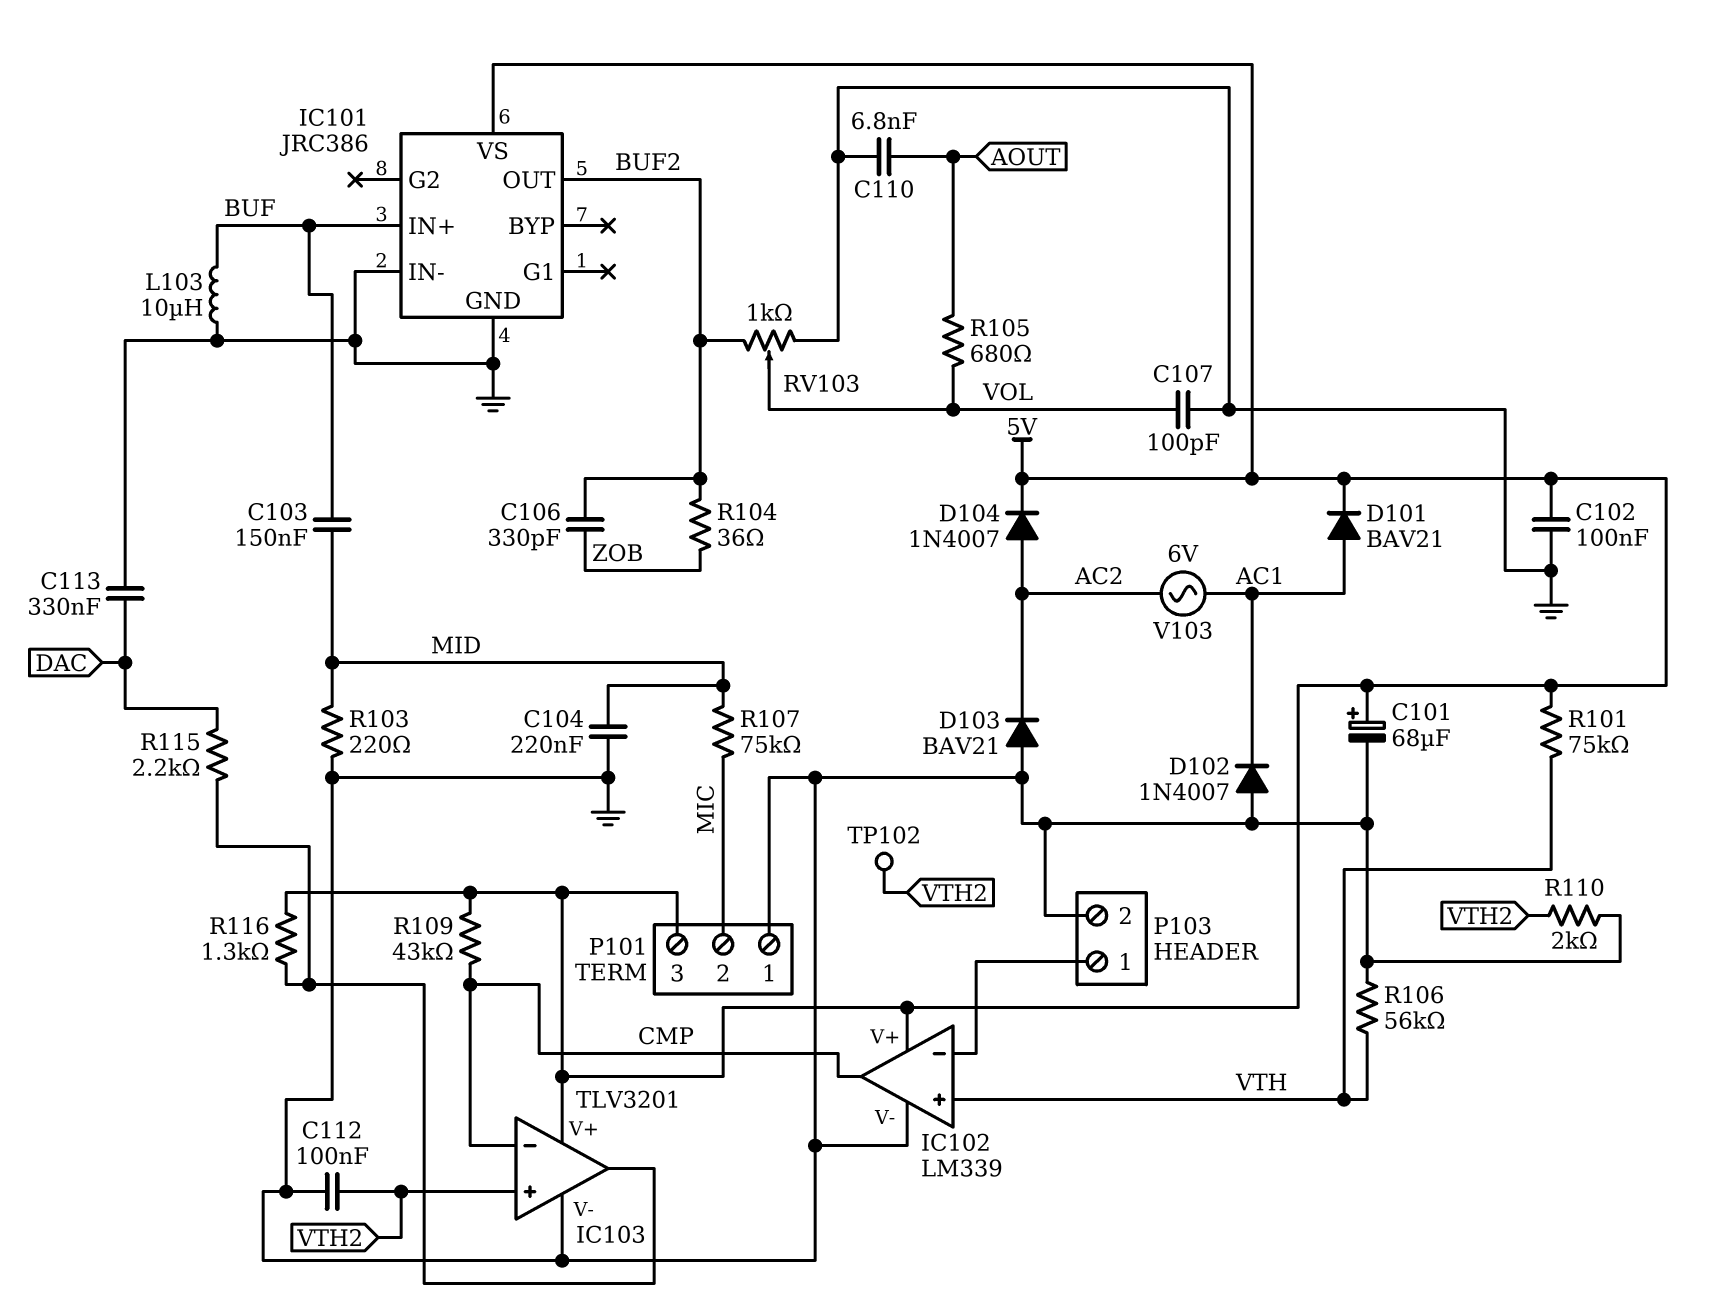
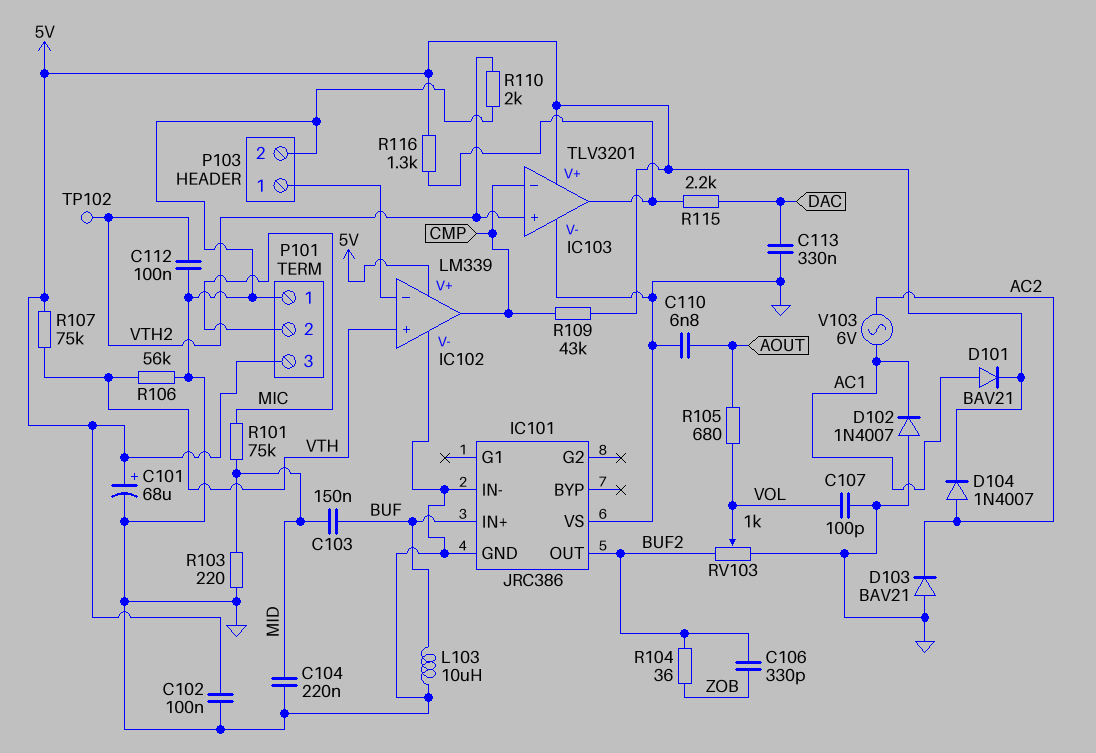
IC101 pin VS: 5V -> GND
R101: 75k (5V, VTH) -> 75k (MIC, MID)
R107: 75k (MIC, MID) -> 75k (5V, VTH)

